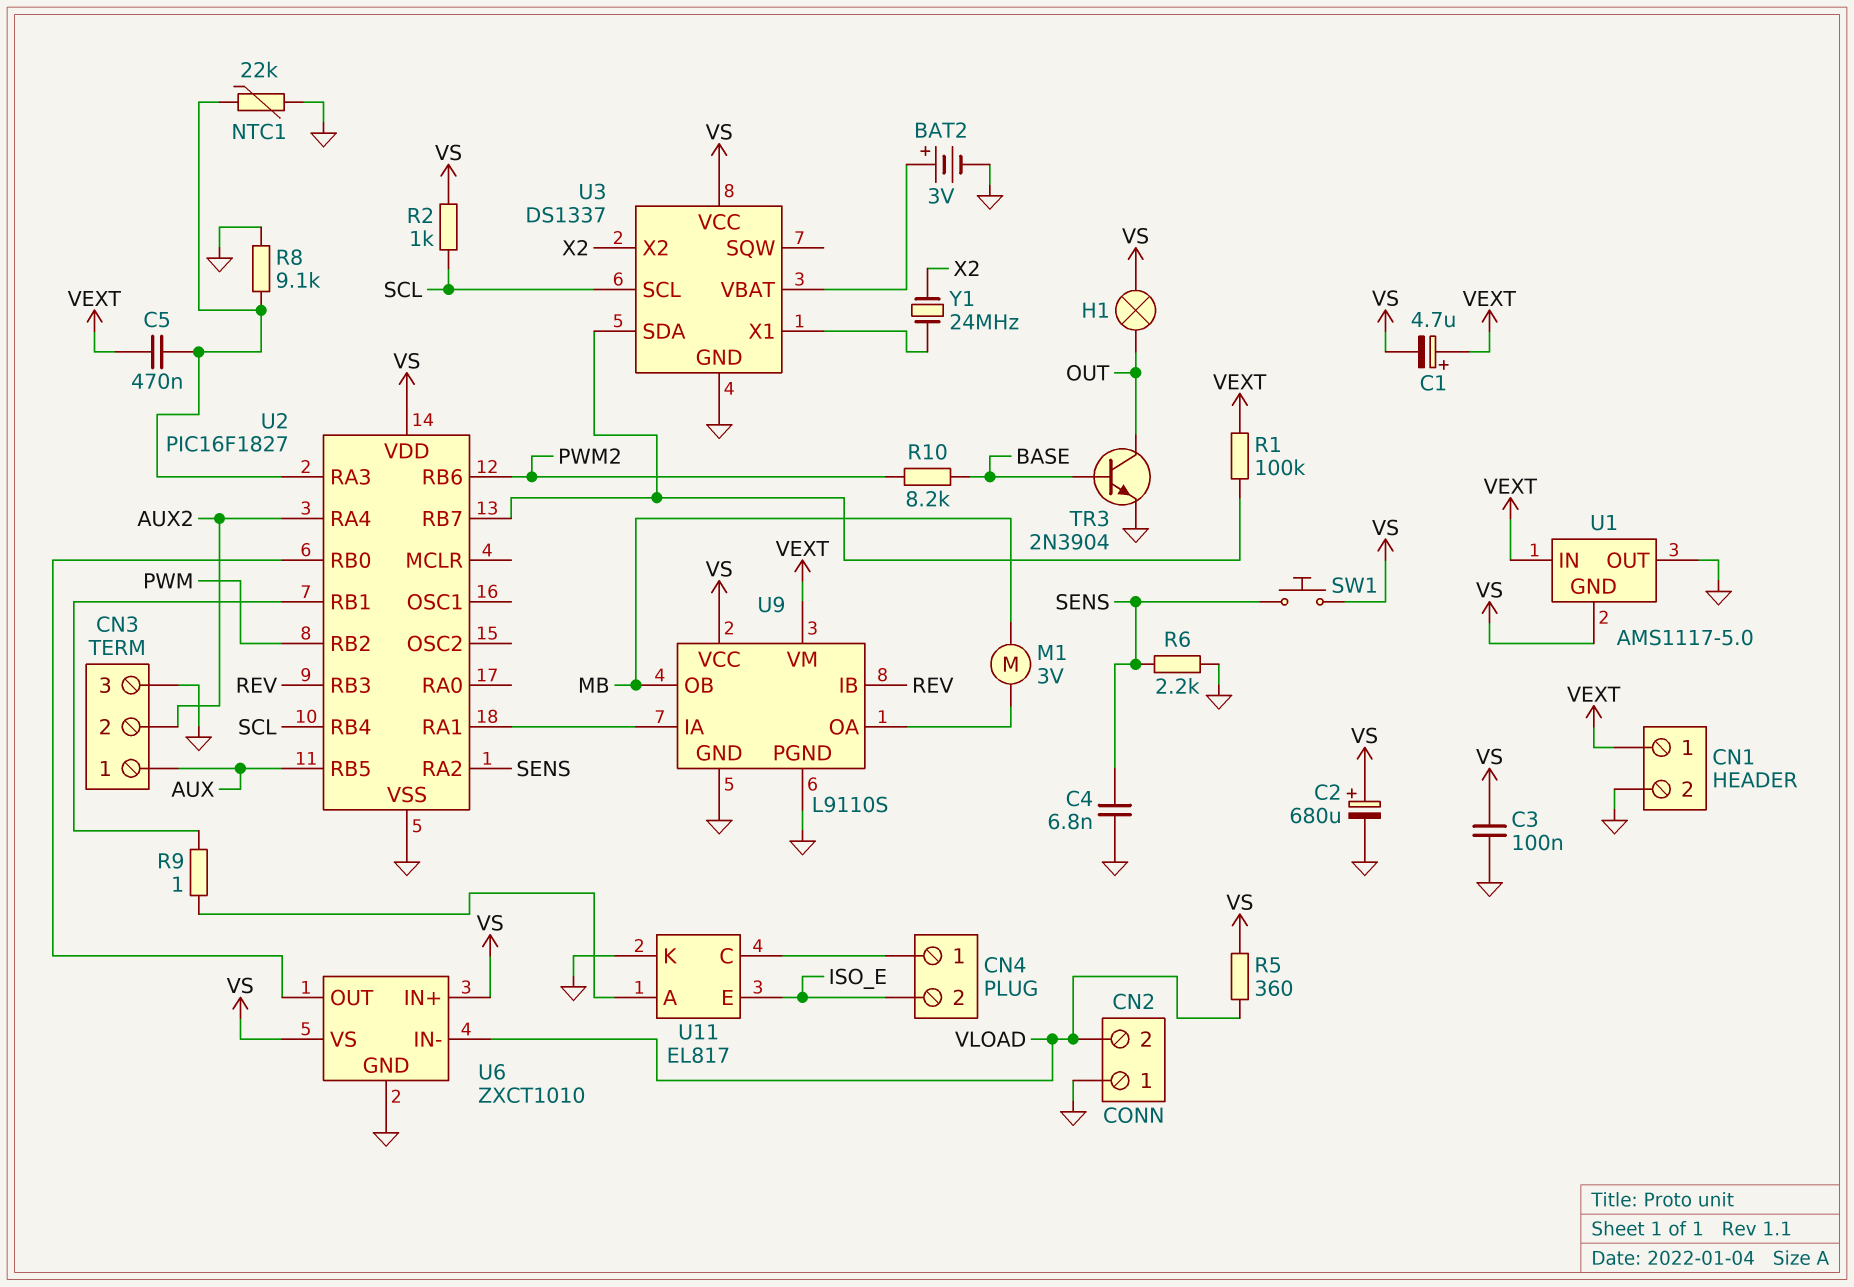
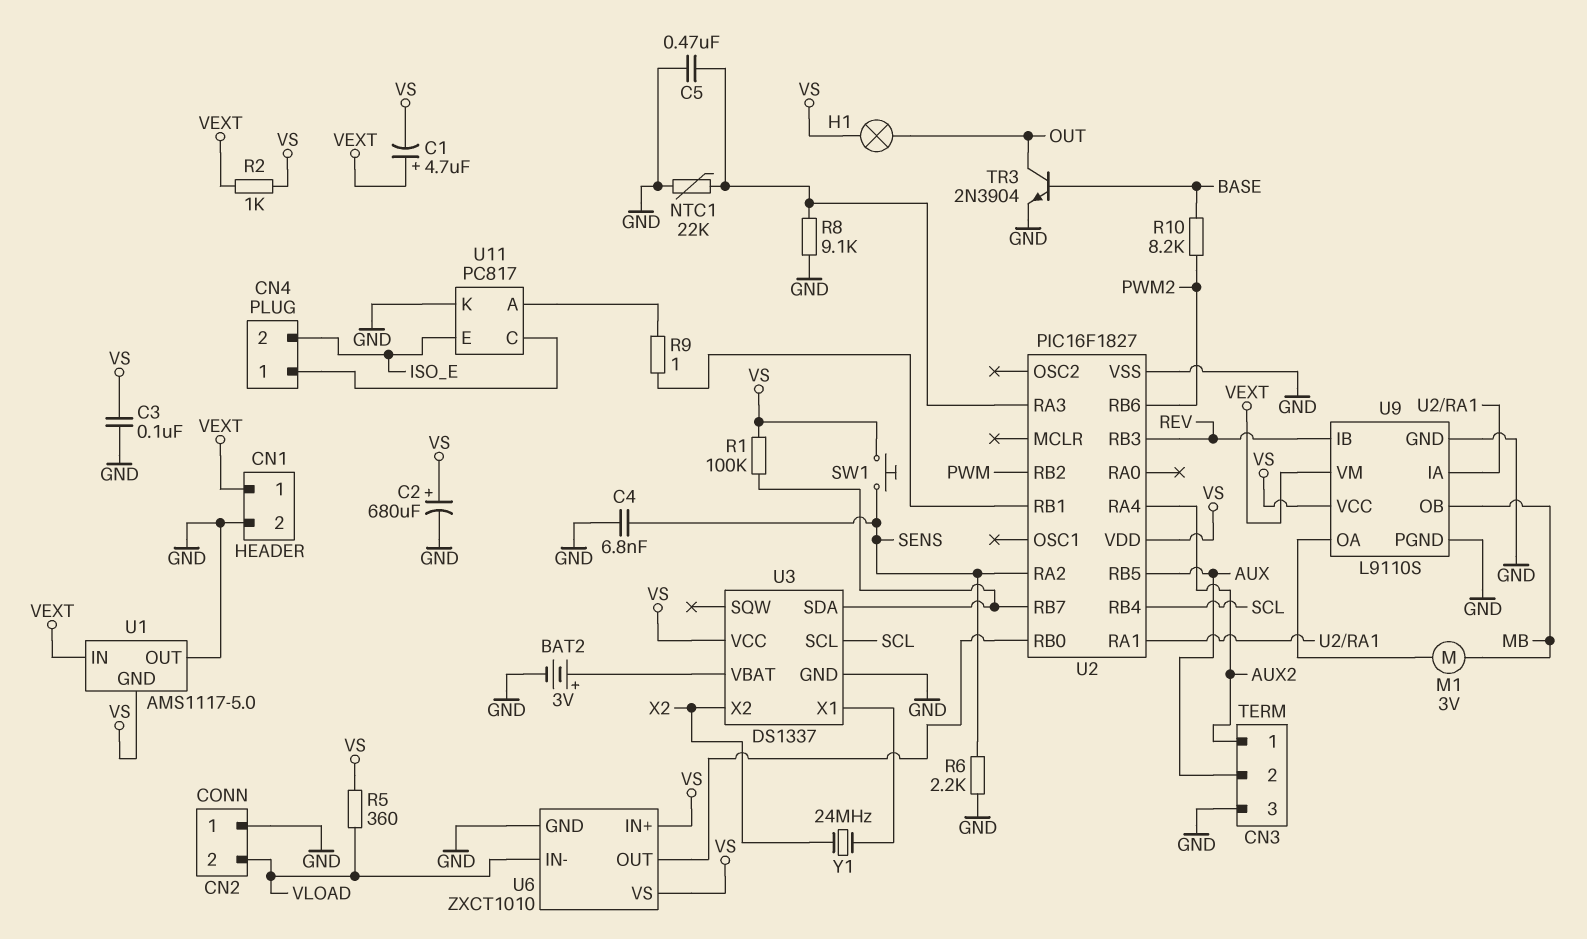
C5: 470nF (U2/RA3, VEXT) -> 470nF (GND, U2/RA3)
CN3 pin 1: AUX -> AUX2
CN3 pin 2: AUX2 -> AUX
R1: 100k (U2/RB7, VEXT) -> 100k (U2/RB7, VS)
R2: 1k (SCL, VS) -> 1k (VEXT, VS)
U11: EL817 -> PC817

